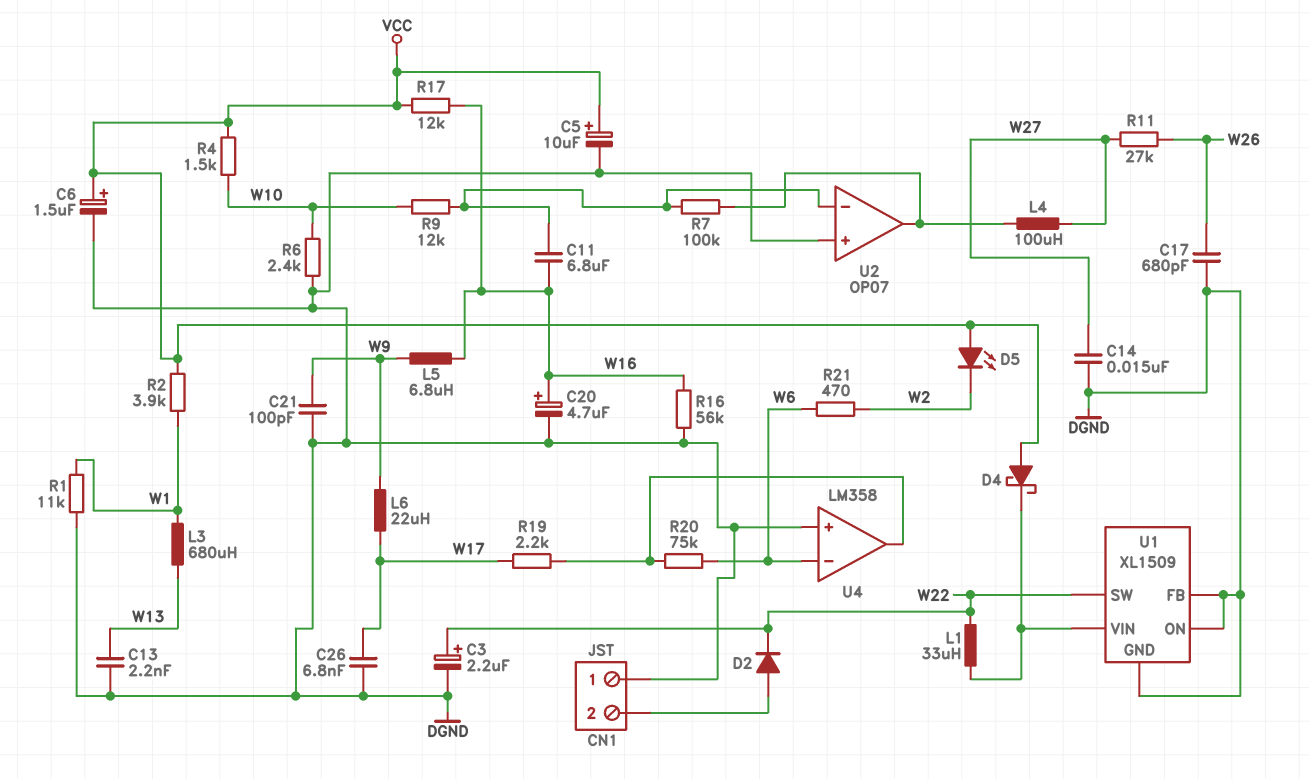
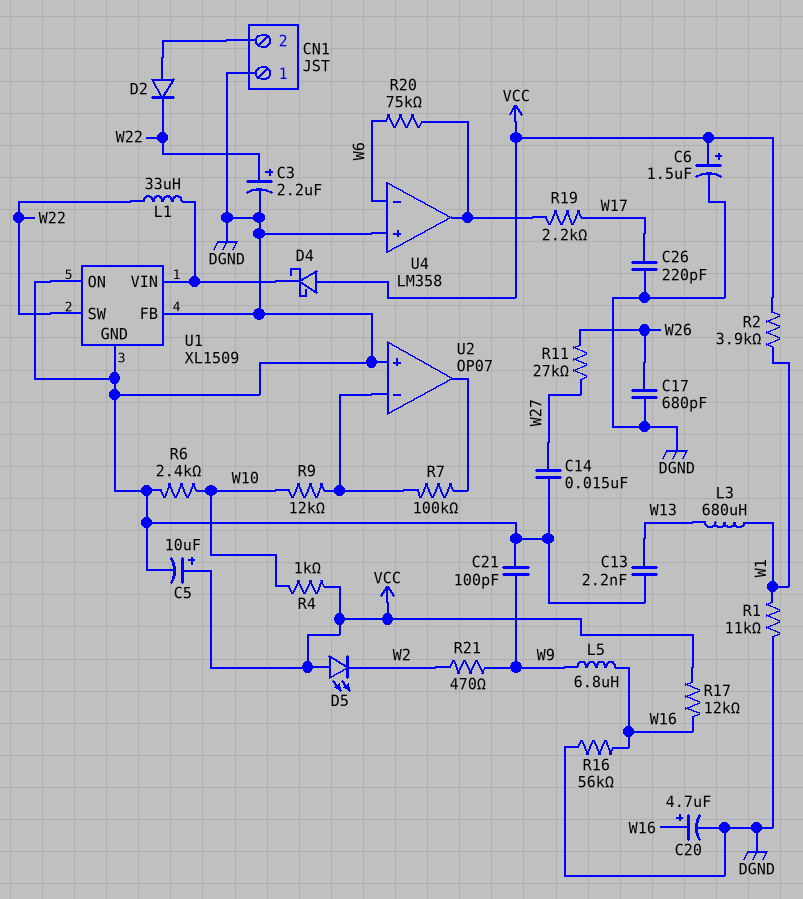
C11: 6.8uF (U2/in-, W16) -> none
C26: 6.8nF (DGND, W17) -> 220pF (DGND, W17)
L4: 100uH (U2/out, W27) -> none
L6: 22uH (W9, W17) -> none
R4: 1.5k (VCC, W10) -> 1k (VCC, W10)
R21: 470 (W2, W6) -> 470 (W2, W9)

